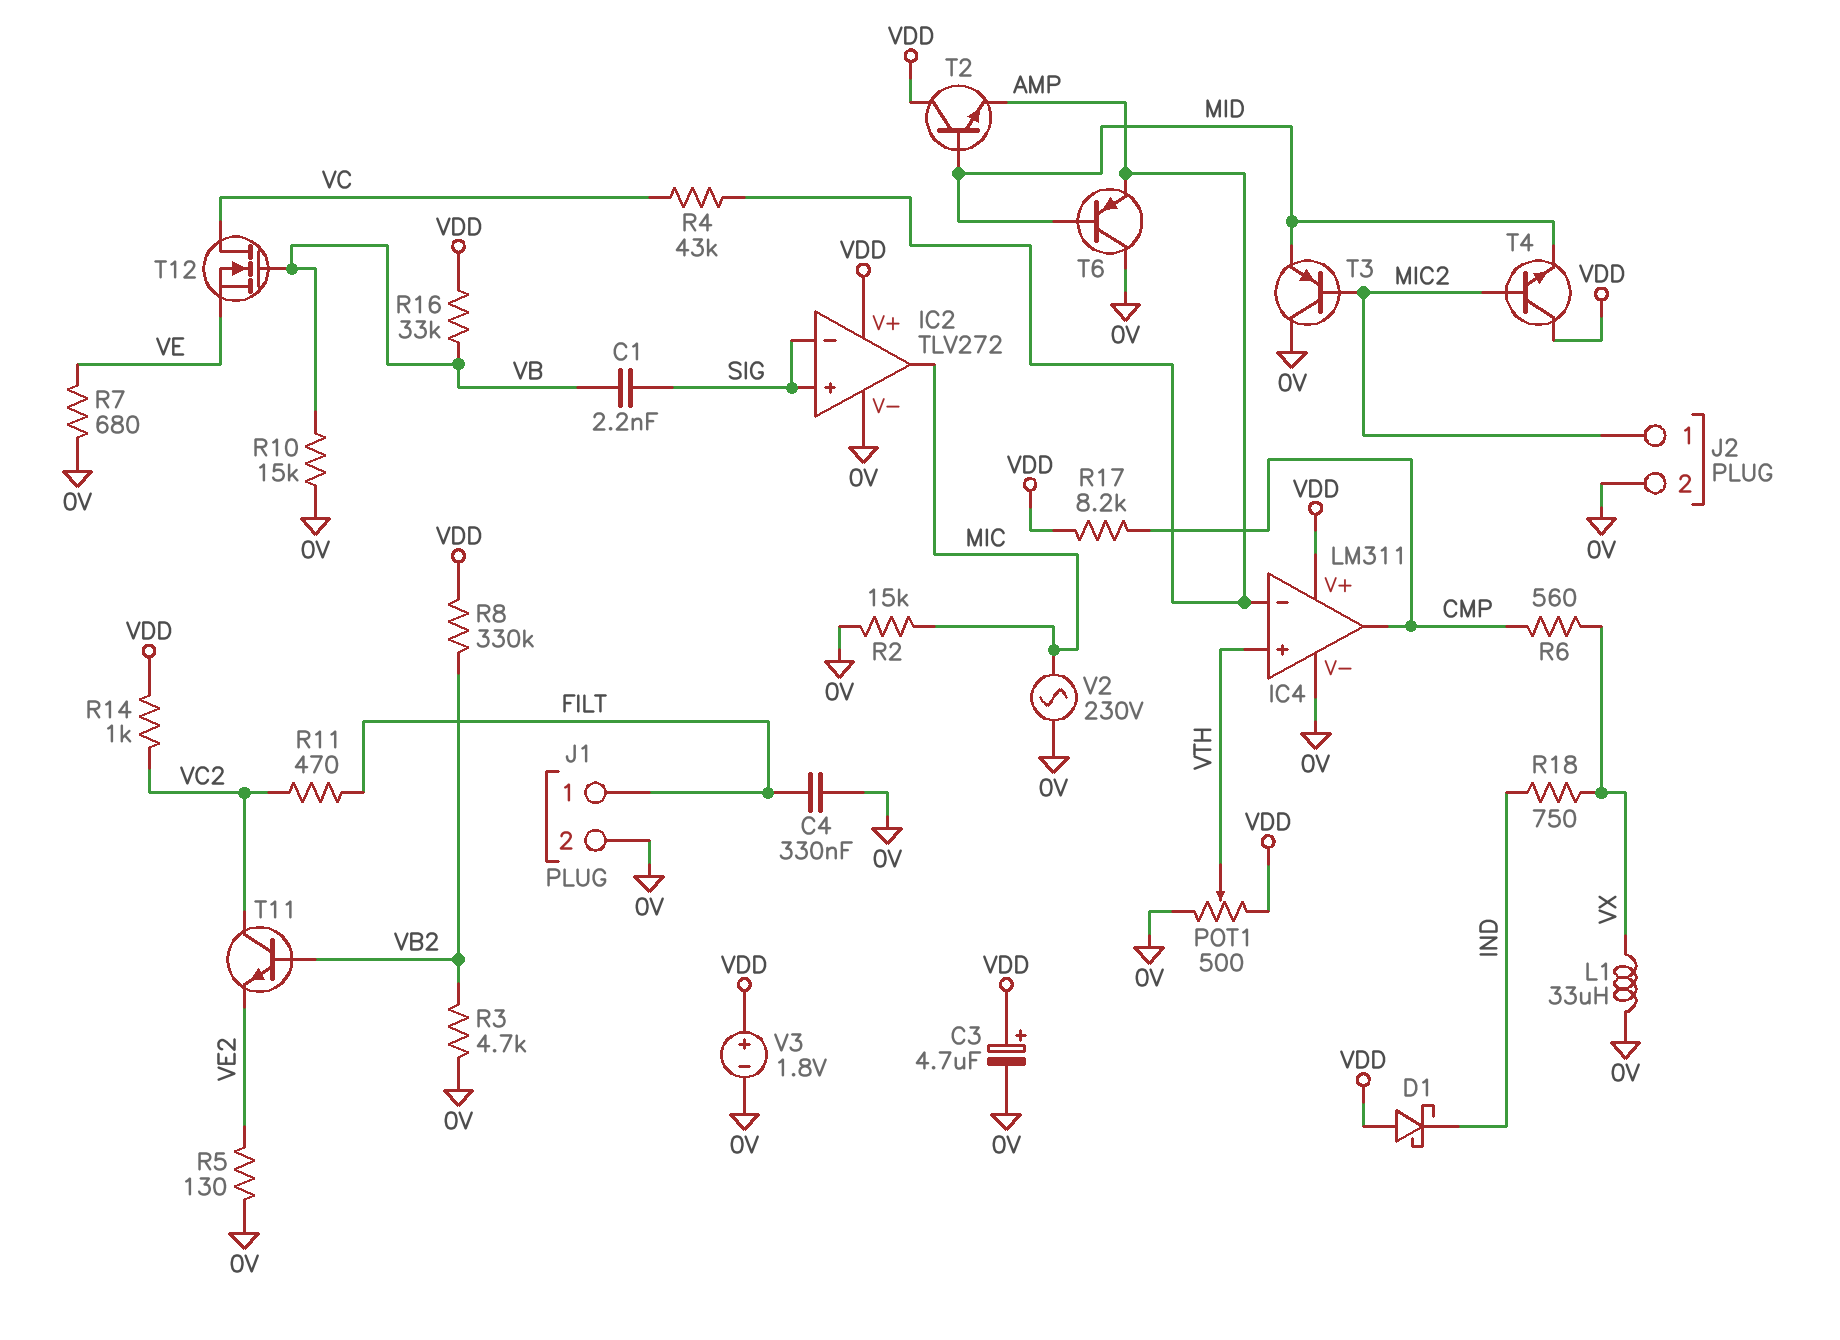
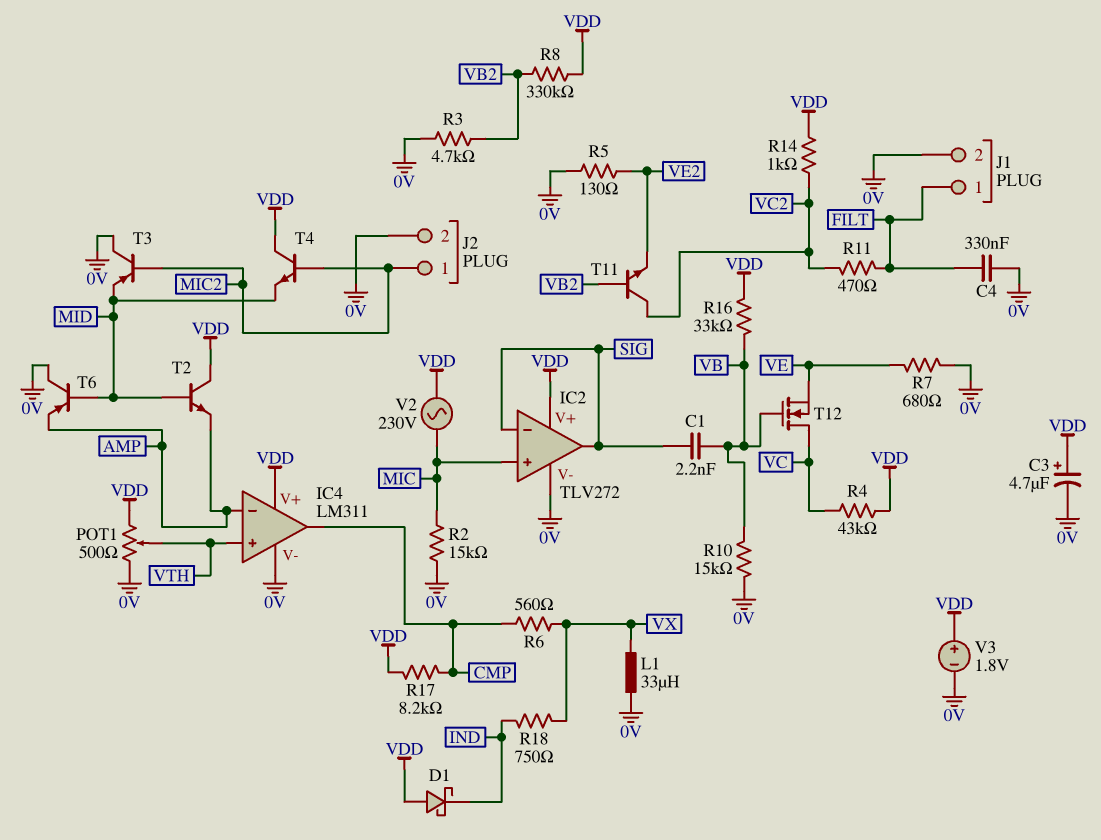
IC2 pin in+: SIG -> MIC
IC2 pin out: MIC -> SIG
R4: 43k (AMP, VC) -> 43k (VC, VDD)
V2: AC 230V (0V, MIC) -> AC 230V (MIC, VDD)

